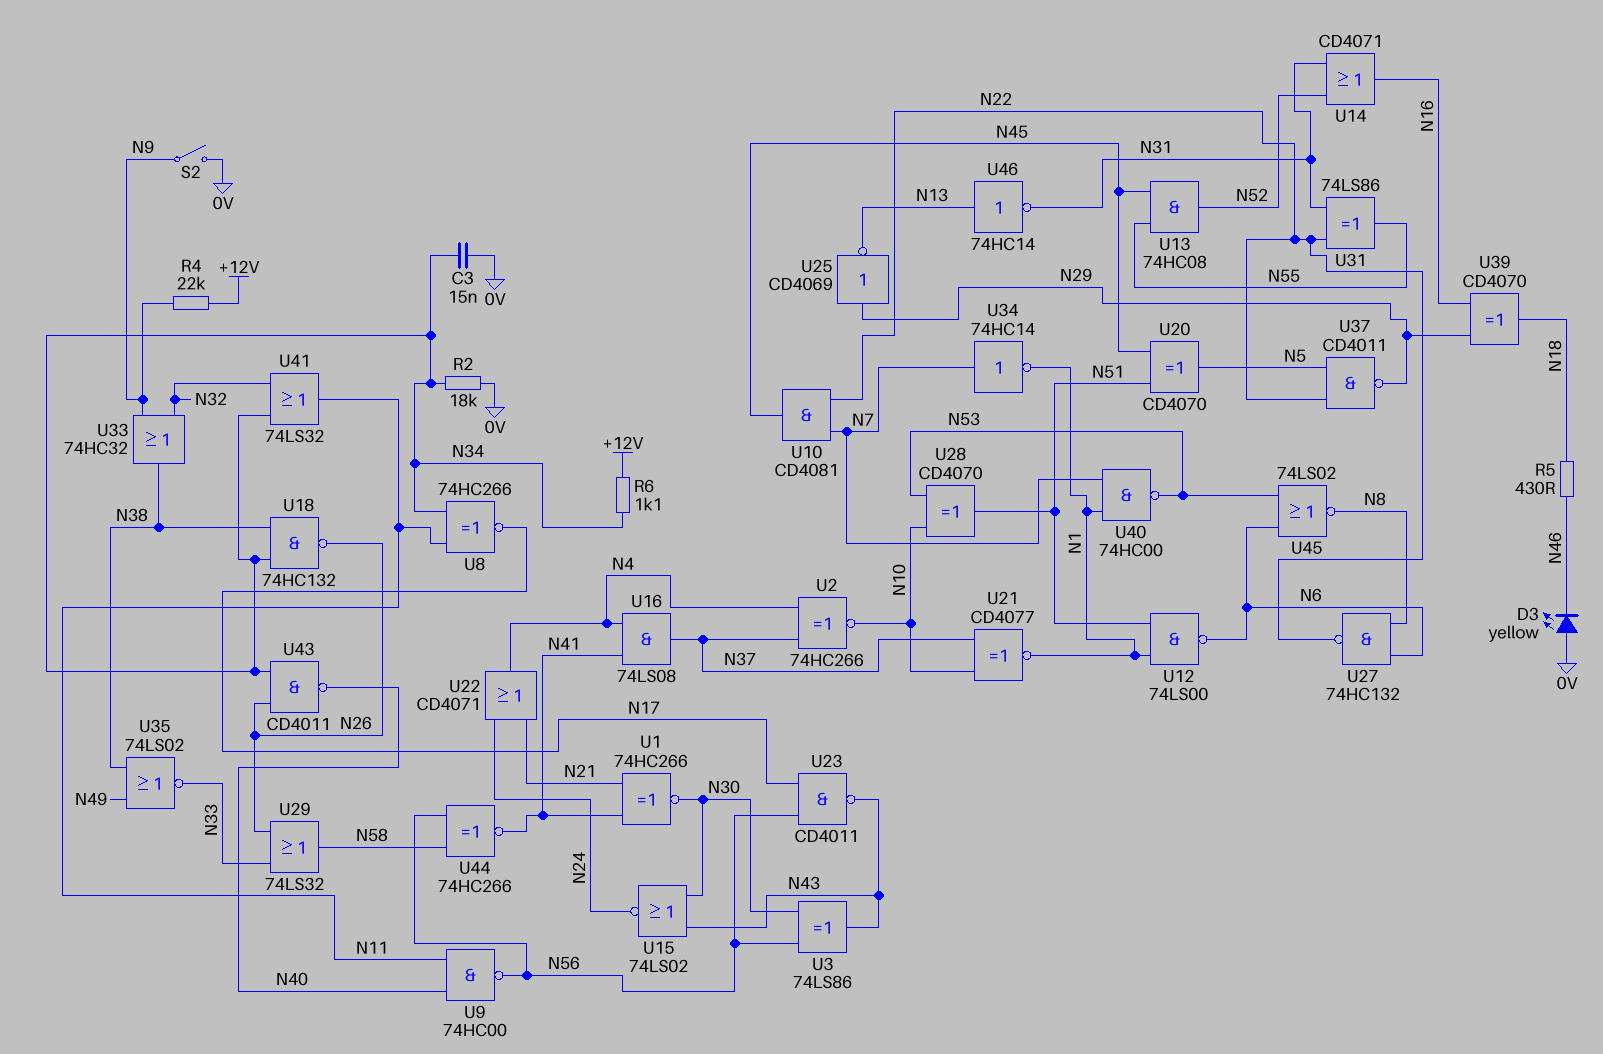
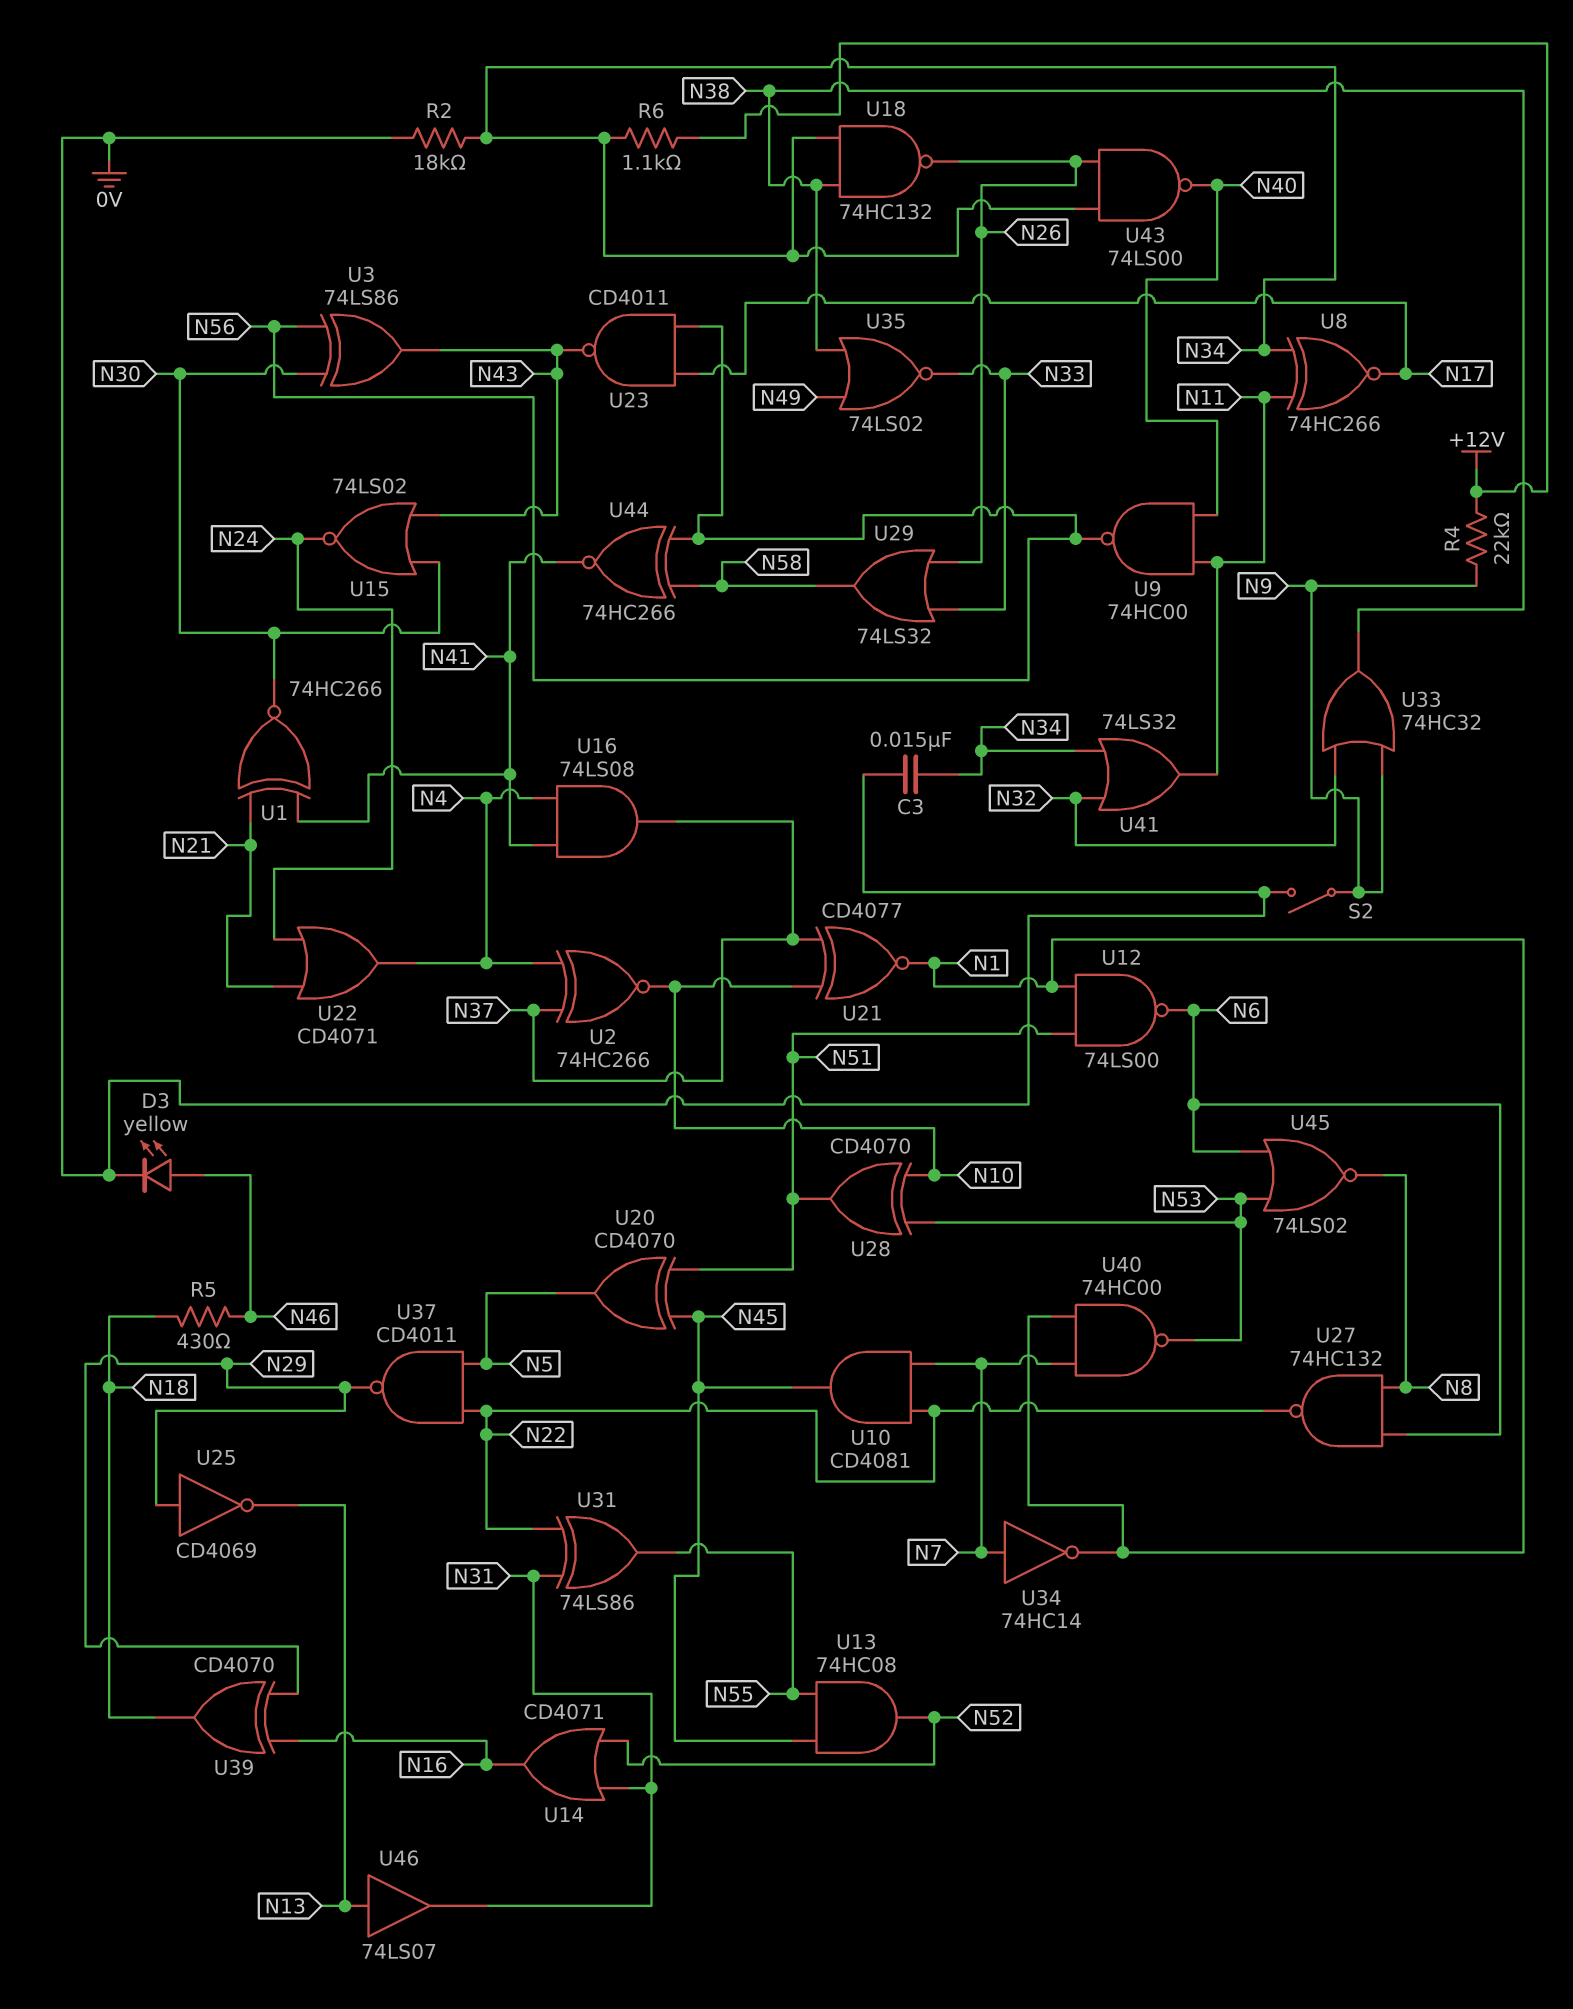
D3: LED yellow (A 0V, K N46) -> LED yellow (A N46, K 0V)
U43: NAND CD4011 (in N26, in N34, out N40) -> NAND 74LS00 (in N26, in N34, out N40)
U46: NOT 74HC14 (in N13, out N31) -> buffer 74LS07 (in N13, out N31)

